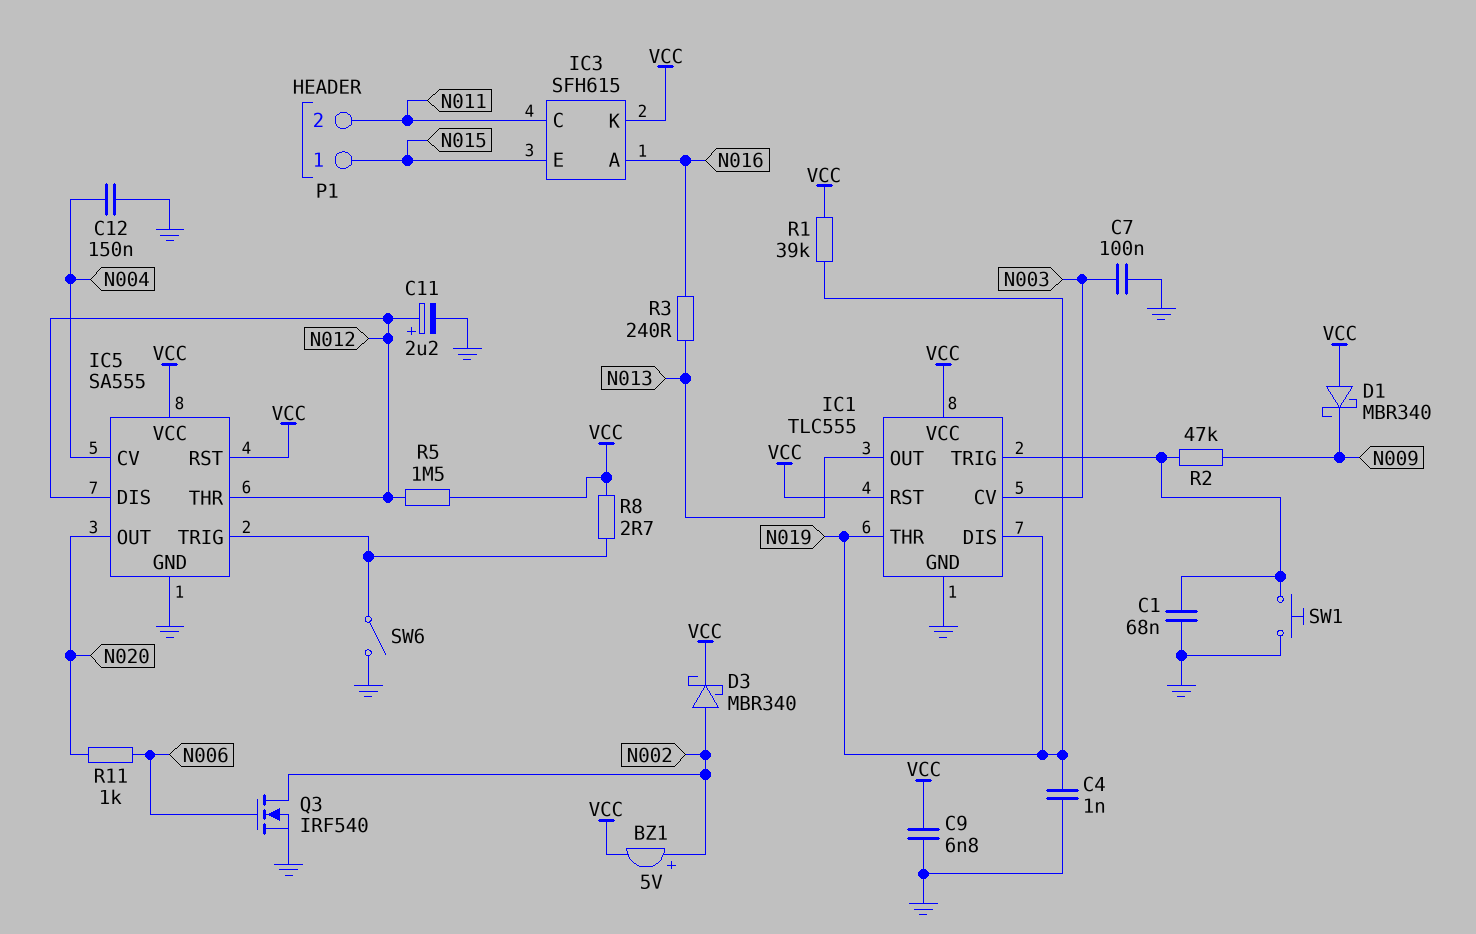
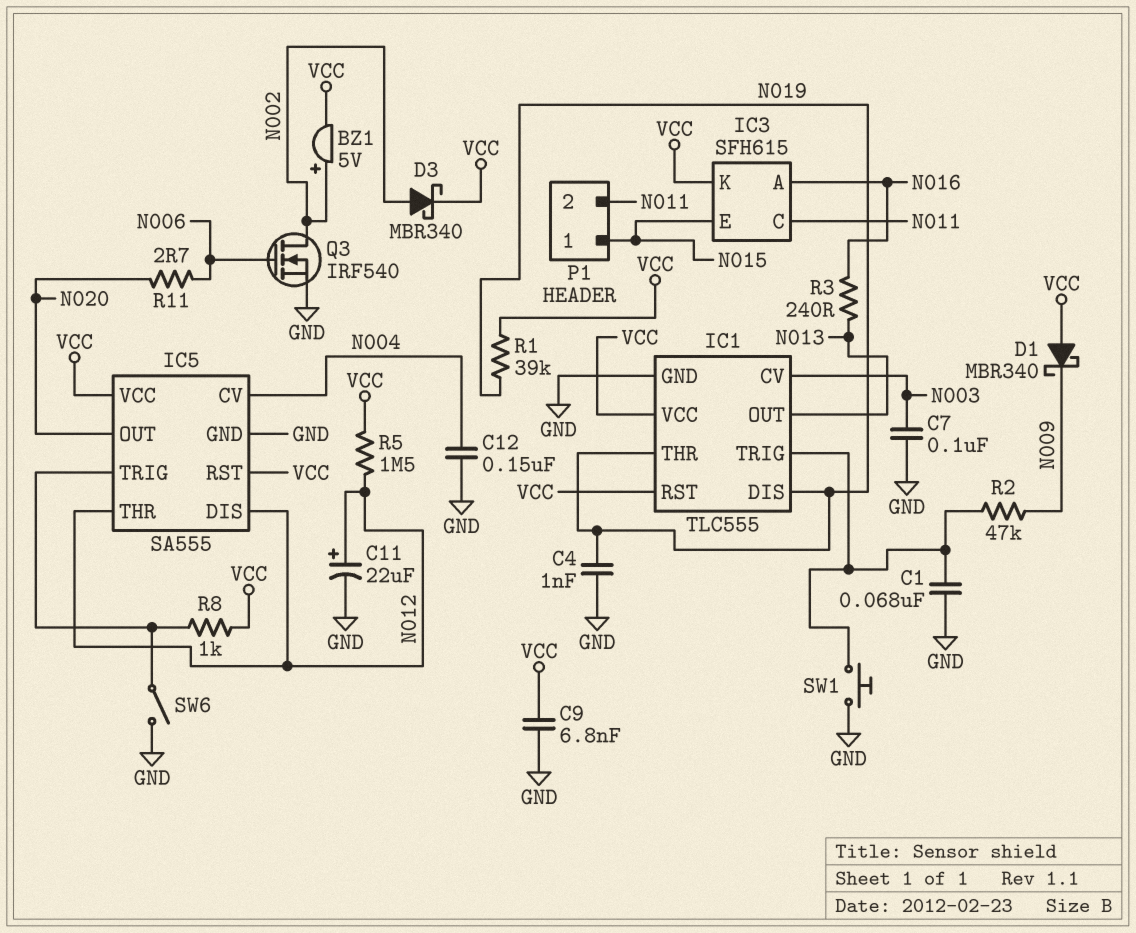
C11: 2.2uF (plus N012, minus GND) -> 22uF (plus N012, minus GND)
R8: 2.7 (IC5/TRIG, VCC) -> 1k (IC5/TRIG, VCC)
R11: 1k (N006, N020) -> 2.7 (N006, N020)

